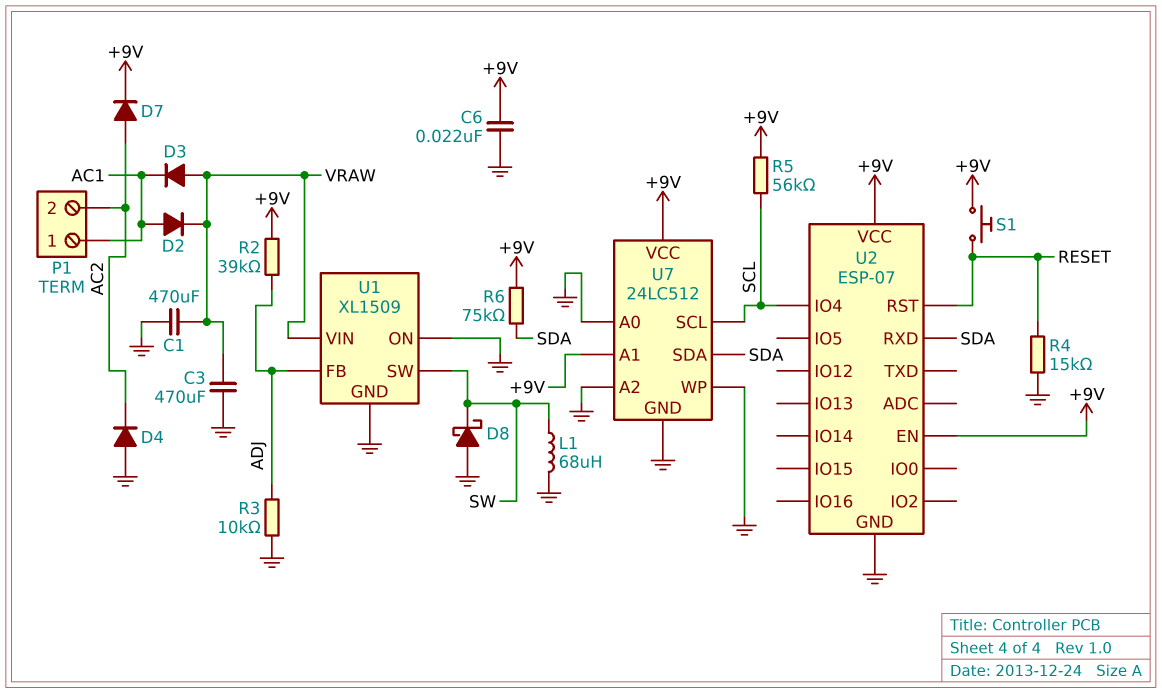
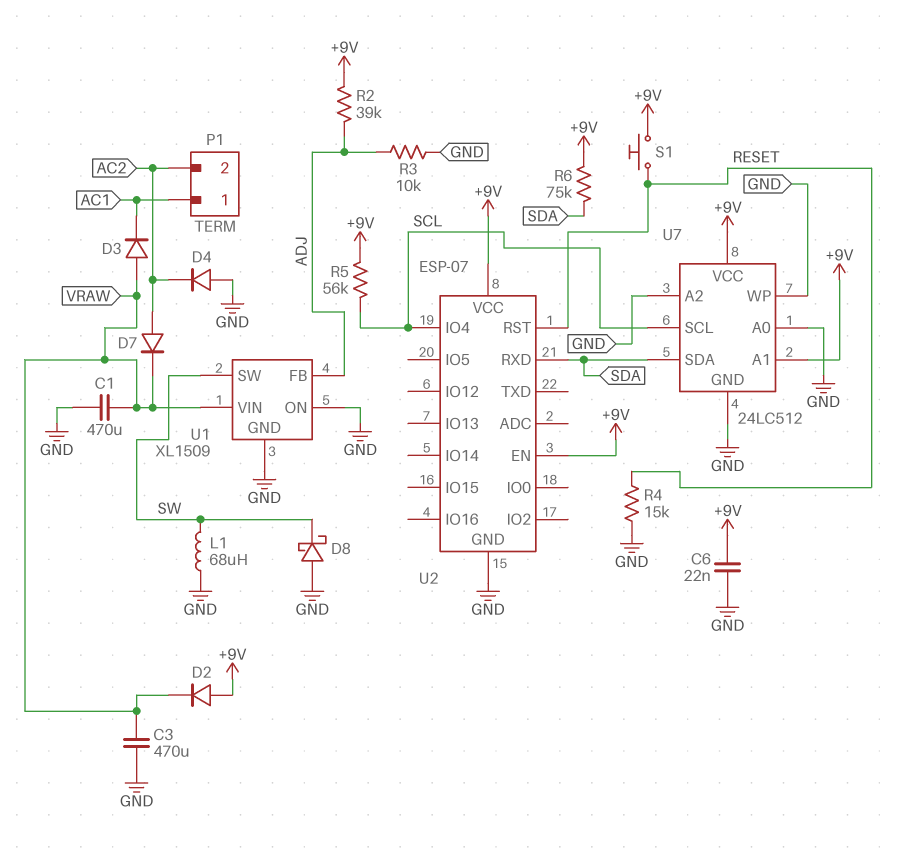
D2: diode (A AC1, K VRAW) -> diode (A +9V, K VRAW)
D7: diode (A AC2, K +9V) -> diode (A AC2, K VRAW)

